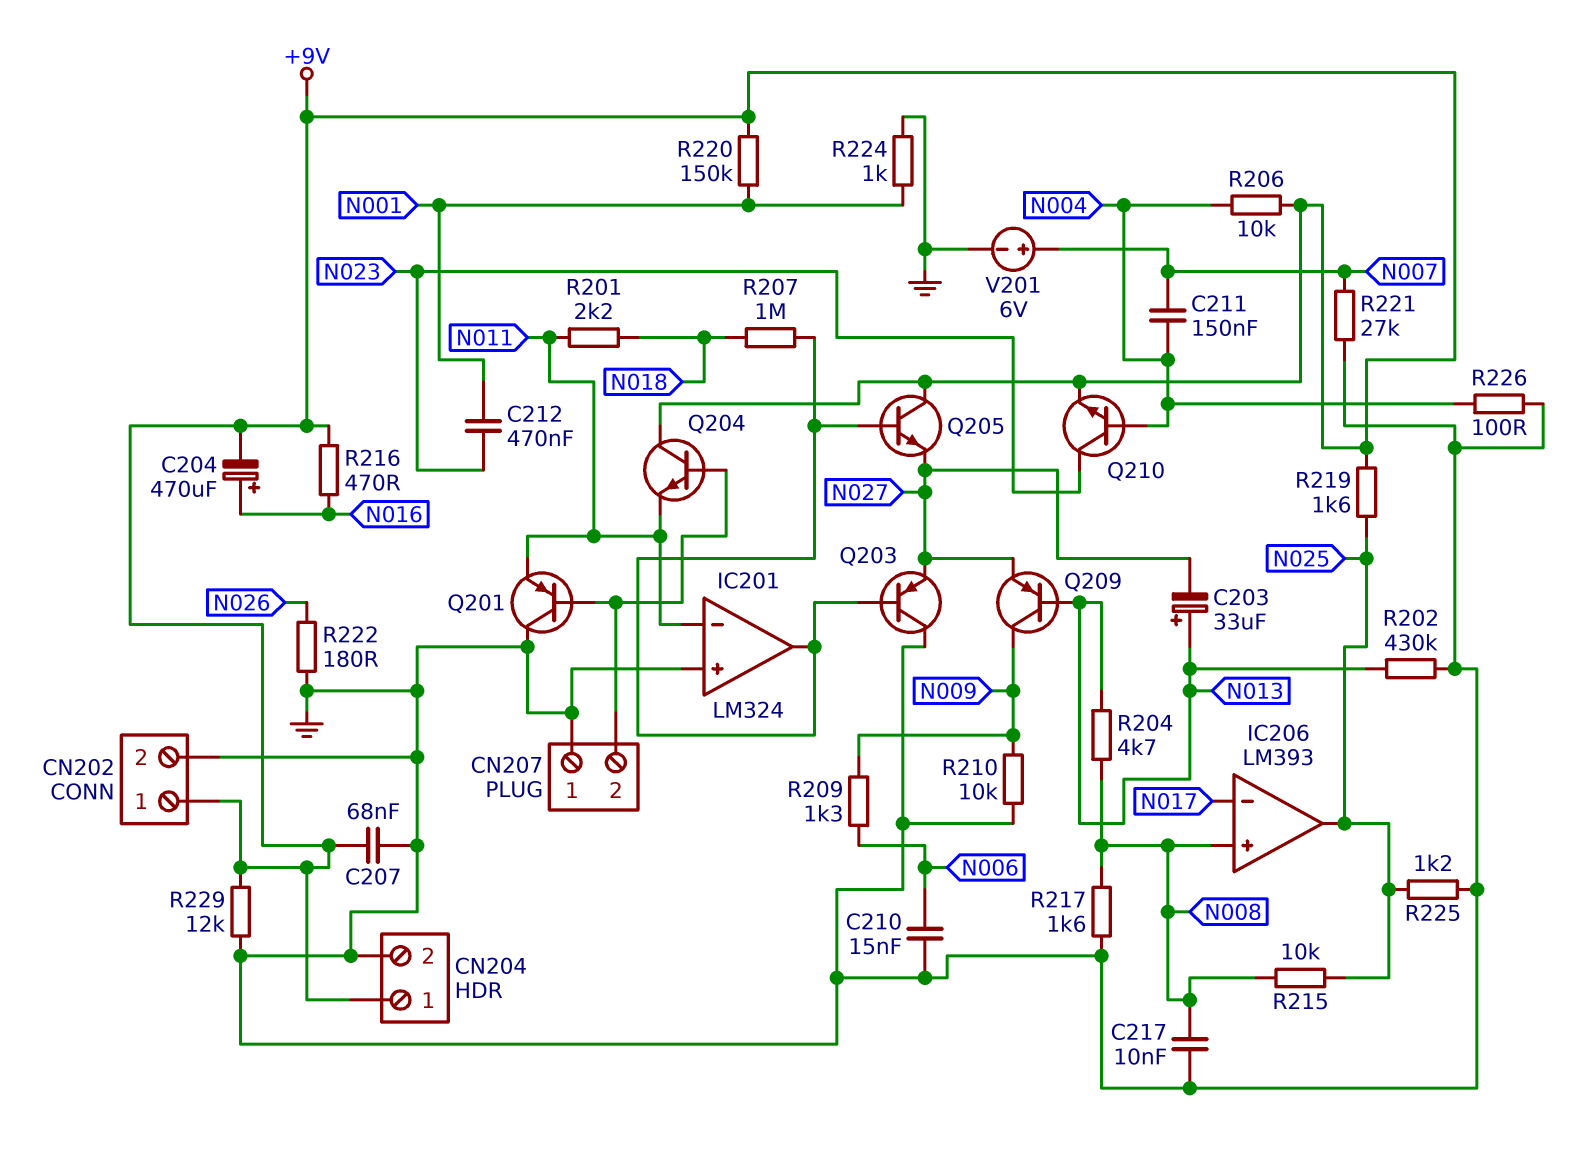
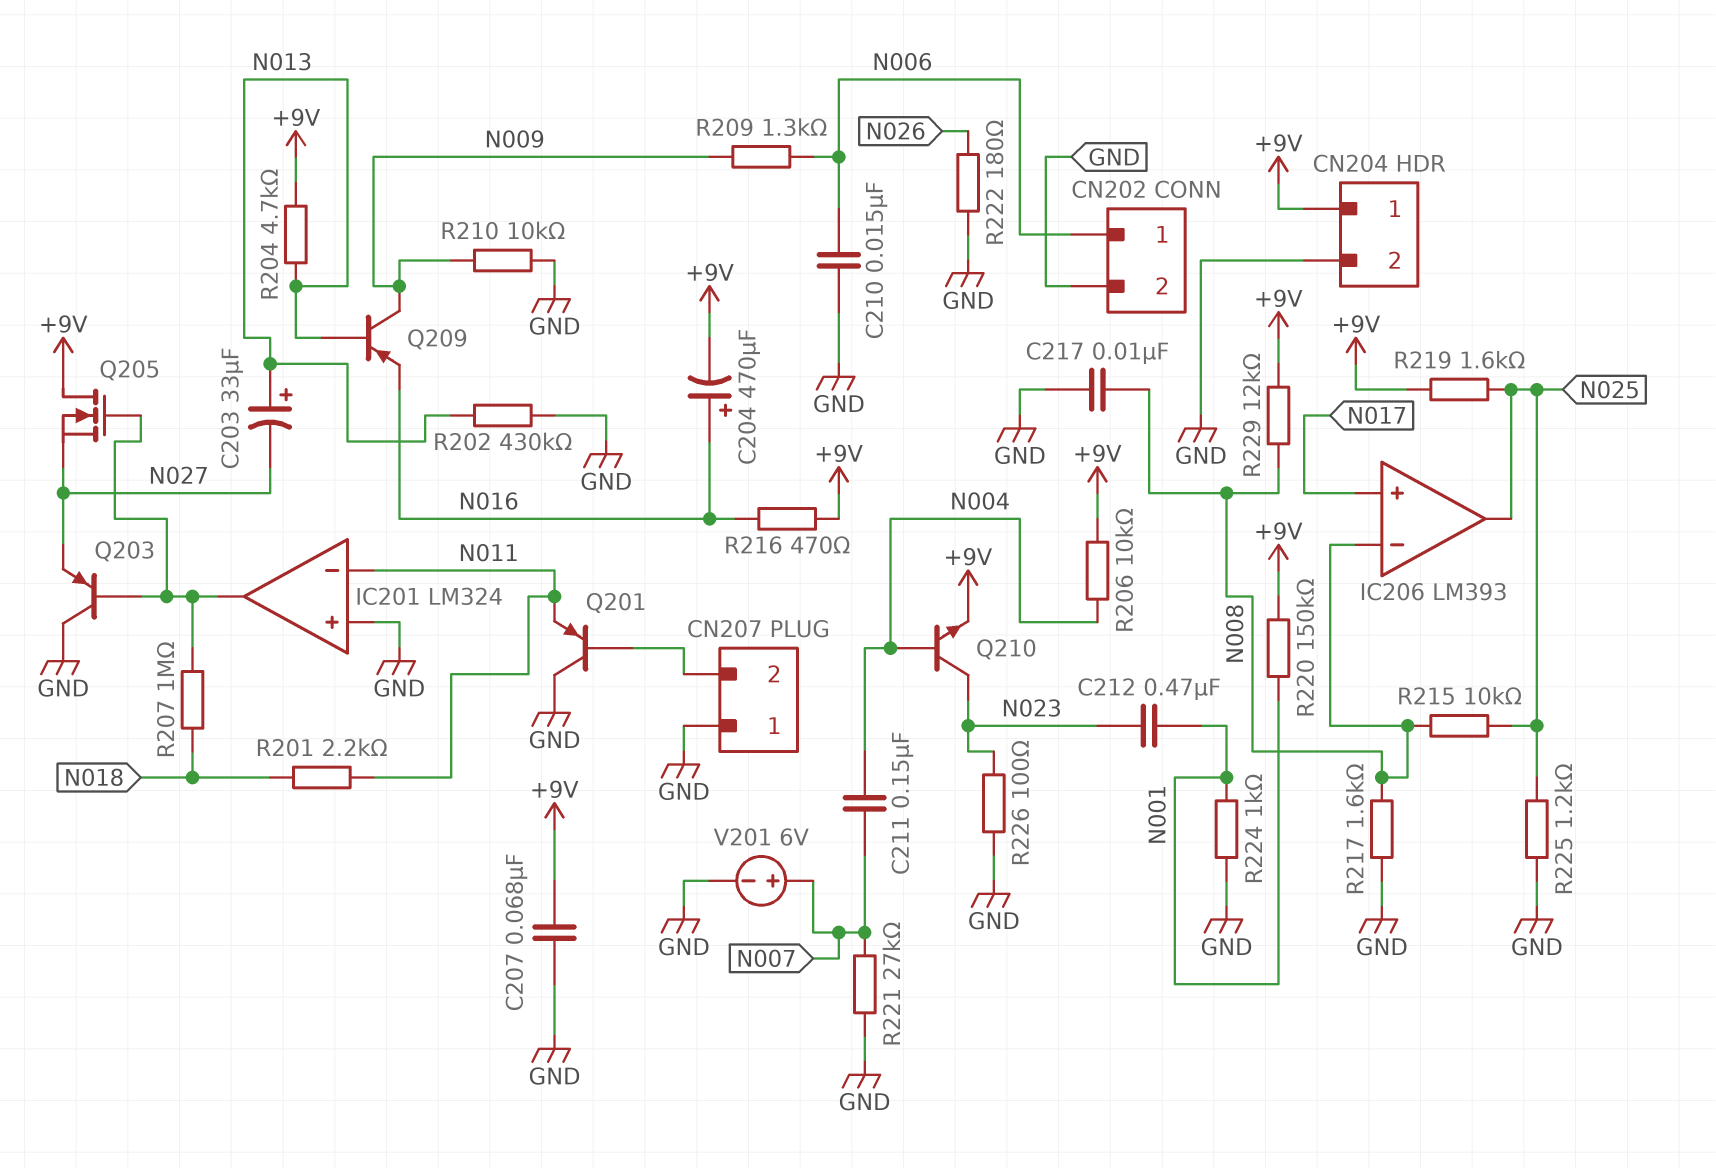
CN202 pin 1: +9V -> N006
IC206 pin in+: N008 -> N017
IC206 pin in-: N017 -> N008
Q204: NPN (B CN207/2, C +9V, E N011) -> none
Q205: NPN (B IC201/out, C +9V, E N027) -> NMOS (G IC201/out, D +9V, S N027)
Q209: PNP (B N013, C N009, E N027) -> PNP (B N013, C N009, E N016)
R204: 4.7k (N008, N013) -> 4.7k (+9V, N013)
R226: 100 (GND, N004) -> 100 (GND, N023)
R229: 12k (+9V, GND) -> 12k (+9V, N008)

